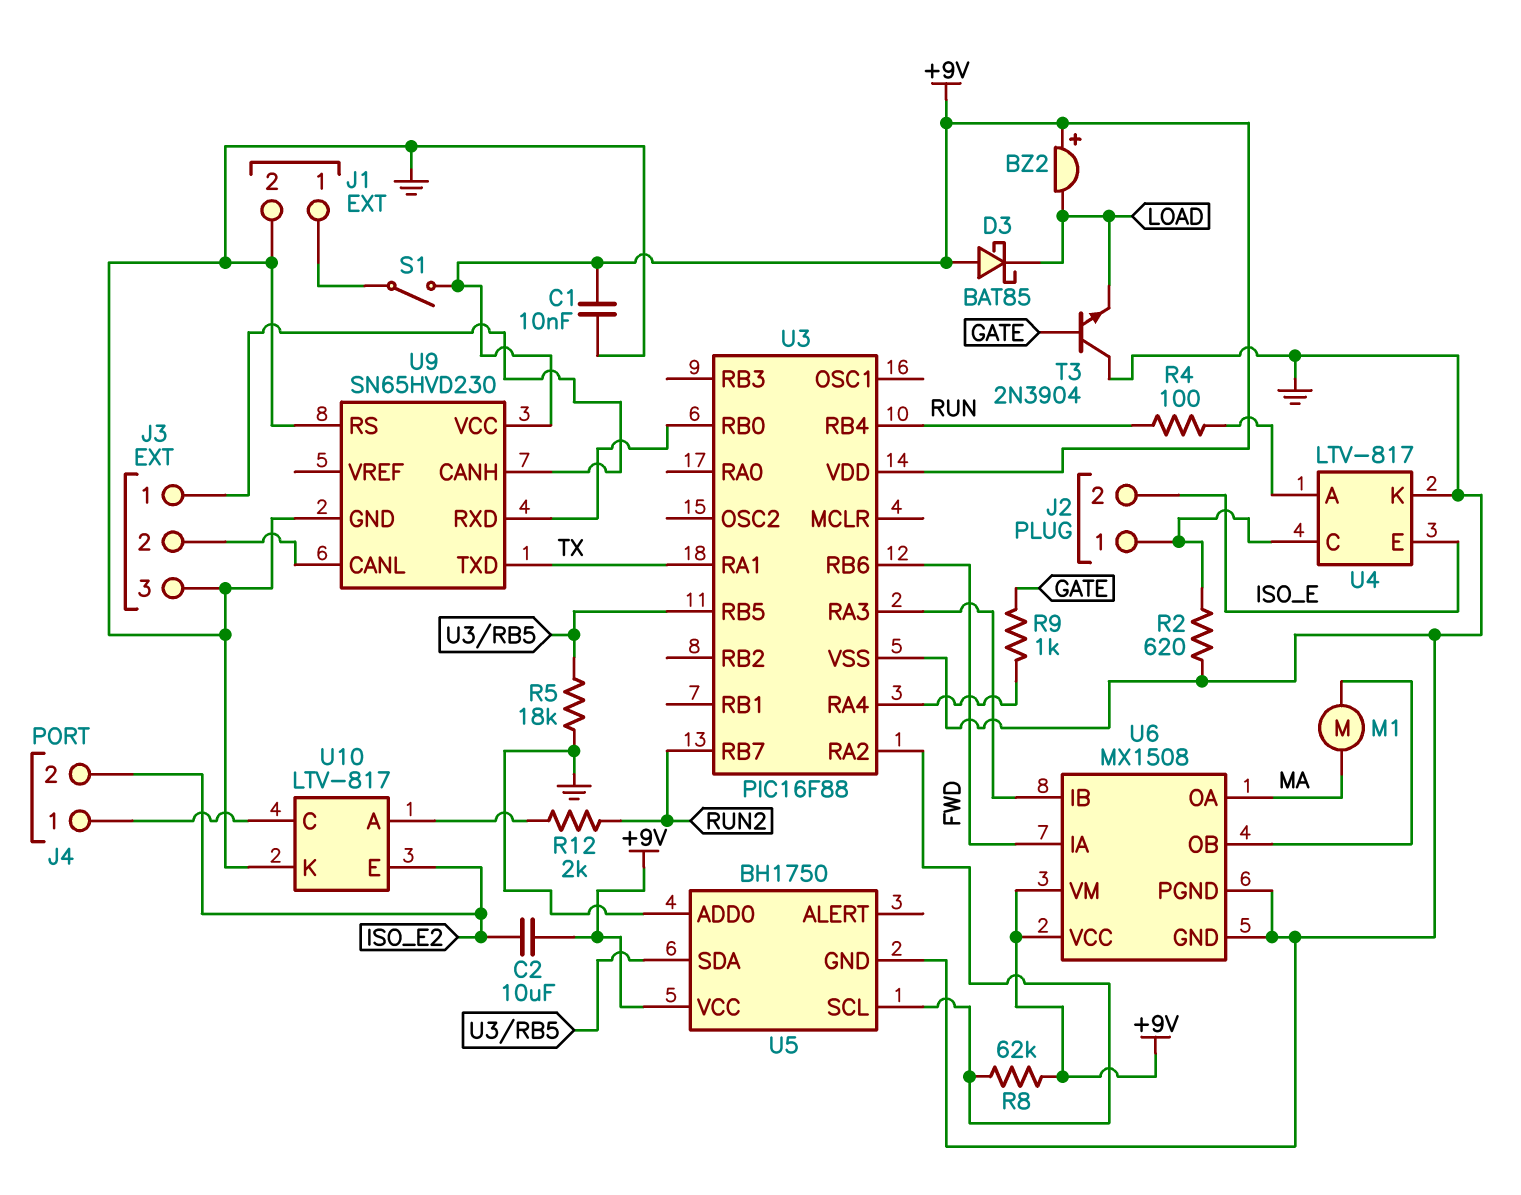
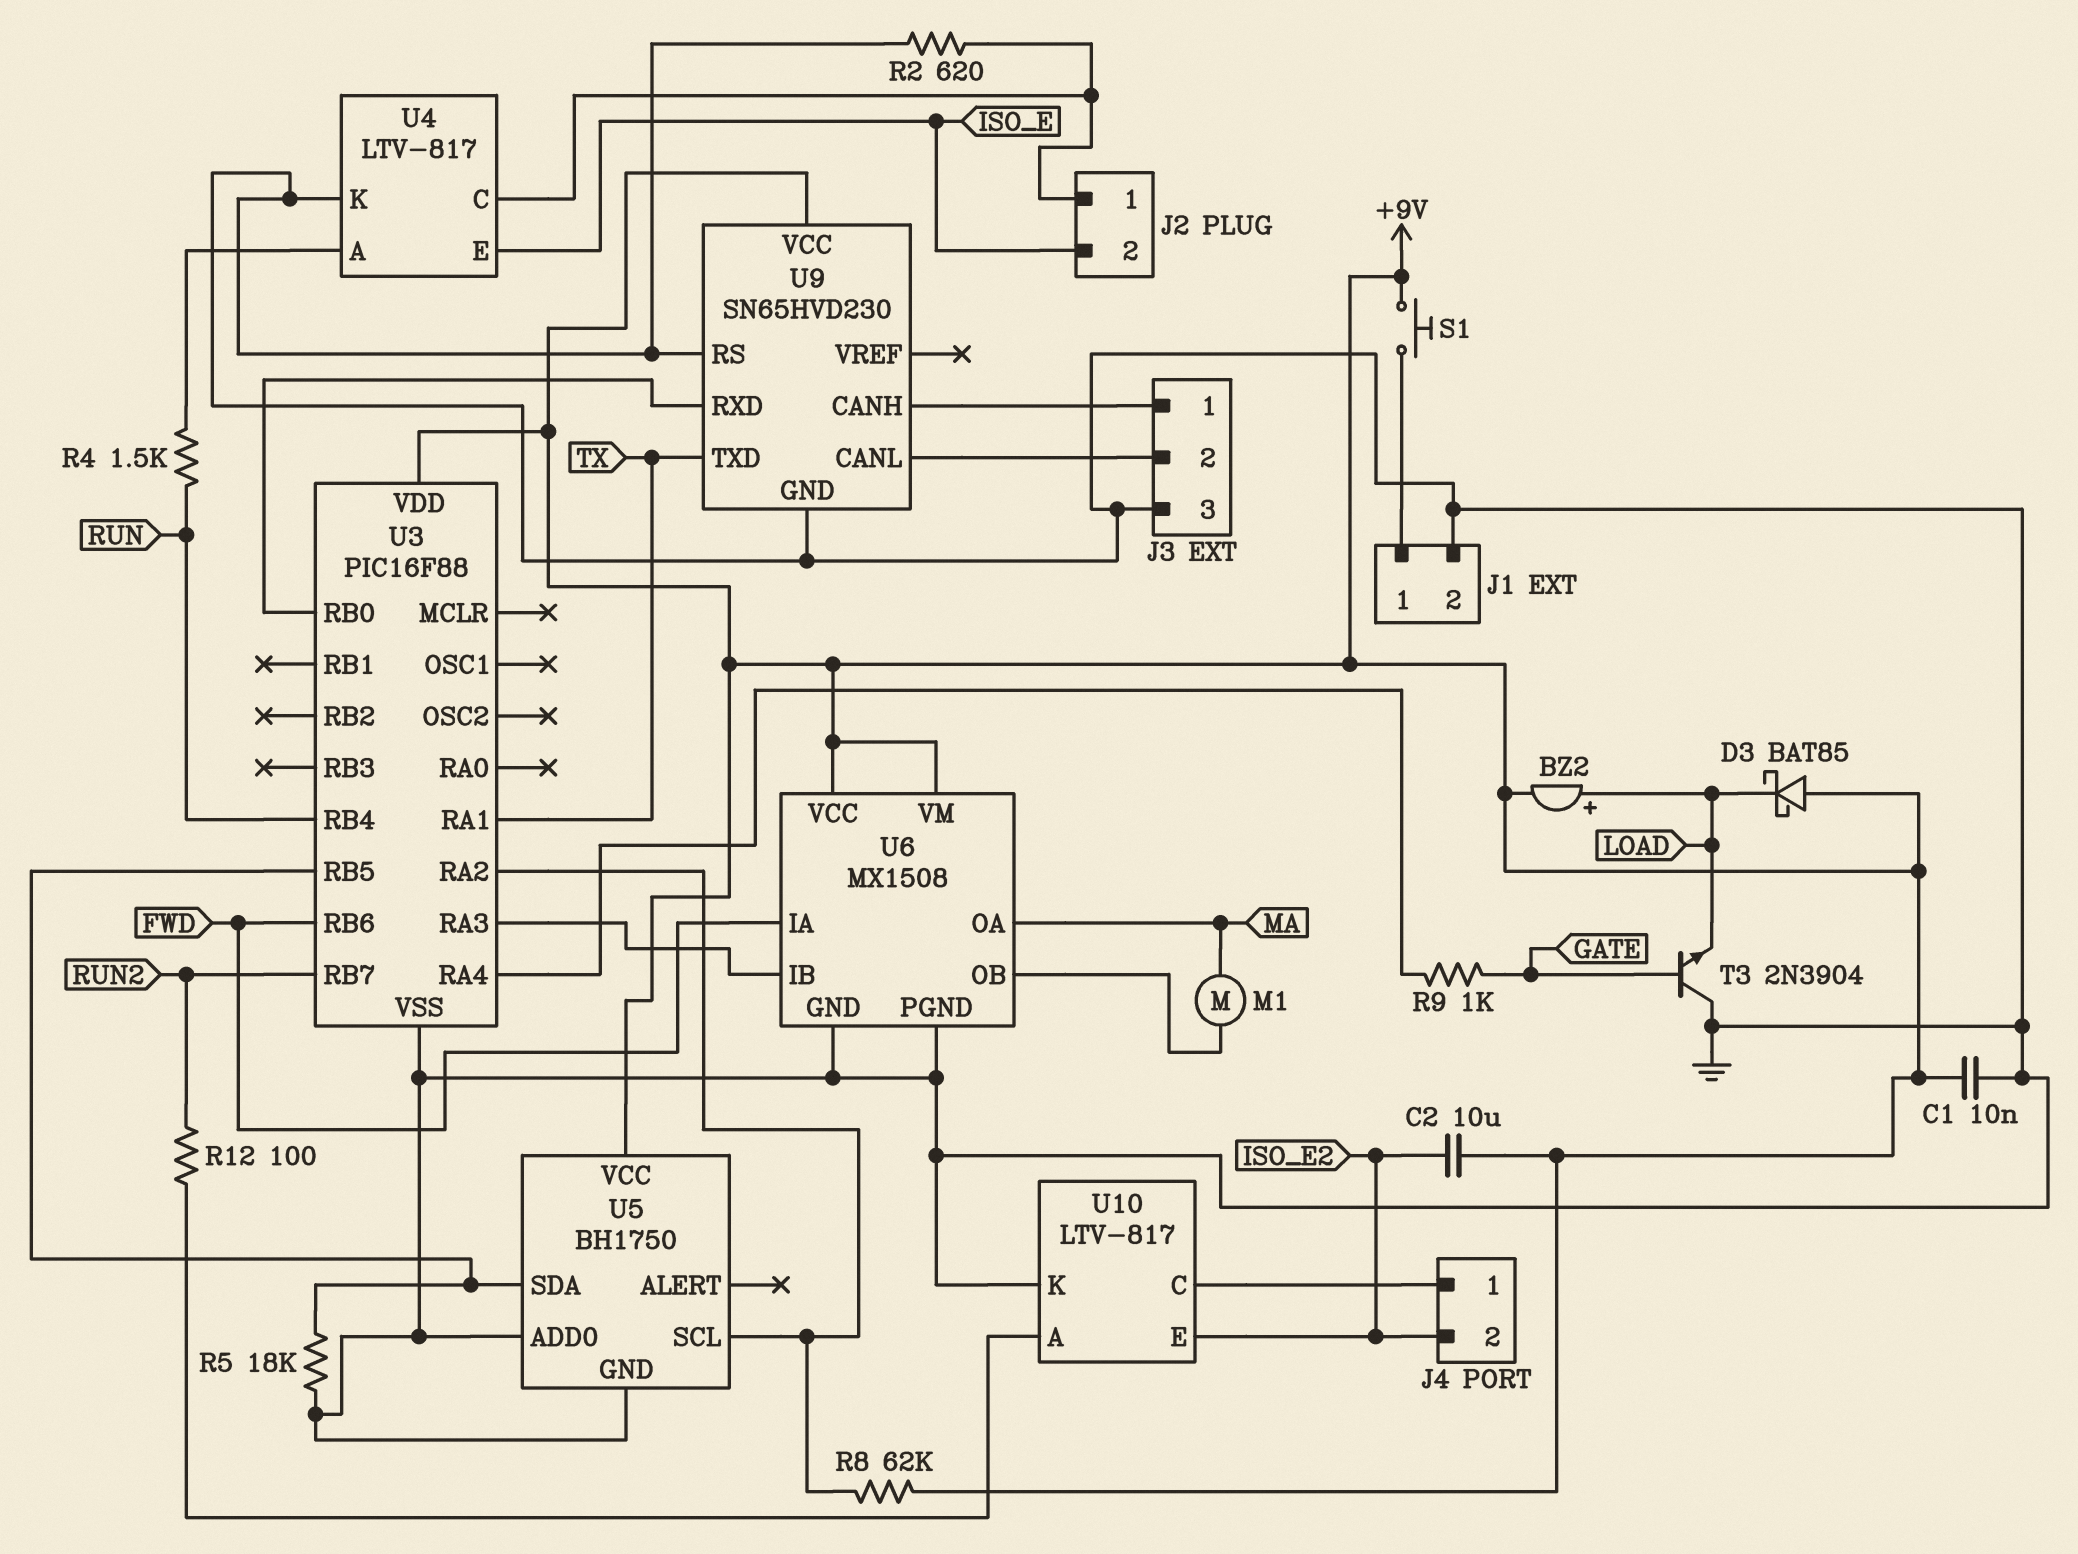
BZ2: buzzer (plus +9V, minus LOAD) -> buzzer (plus LOAD, minus +9V)
R4: 100 (RUN, U4/A) -> 1.5k (RUN, U4/A)
R12: 2k (RUN2, U10/A) -> 100 (RUN2, U10/A)
S1: switch (+9V, J1/1) -> button (+9V, J1/1)

